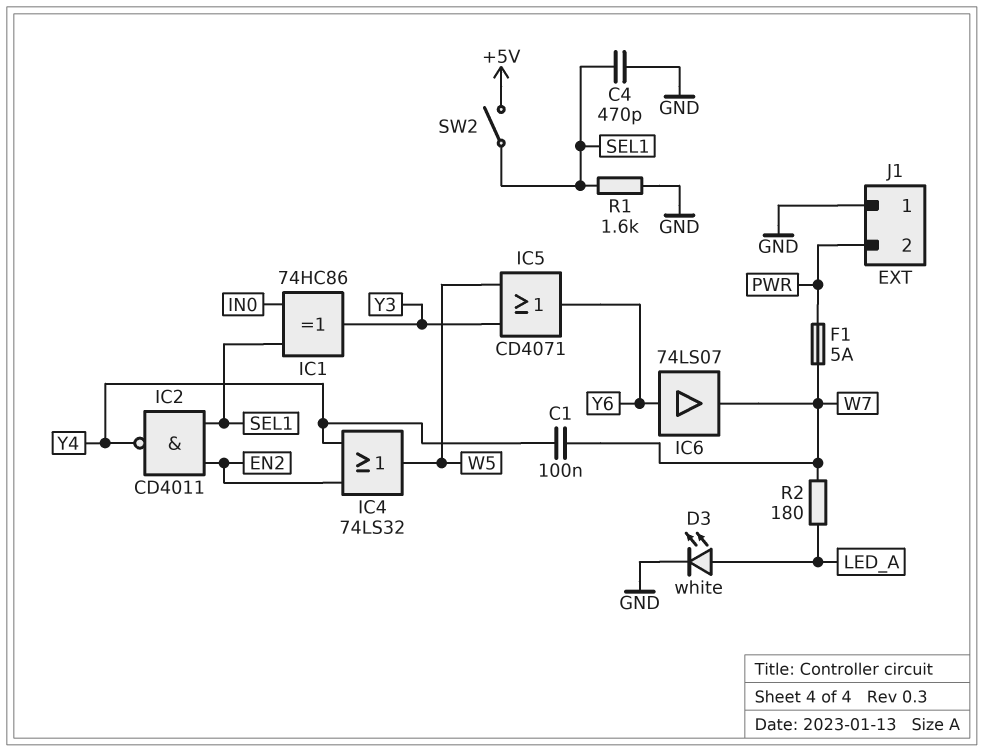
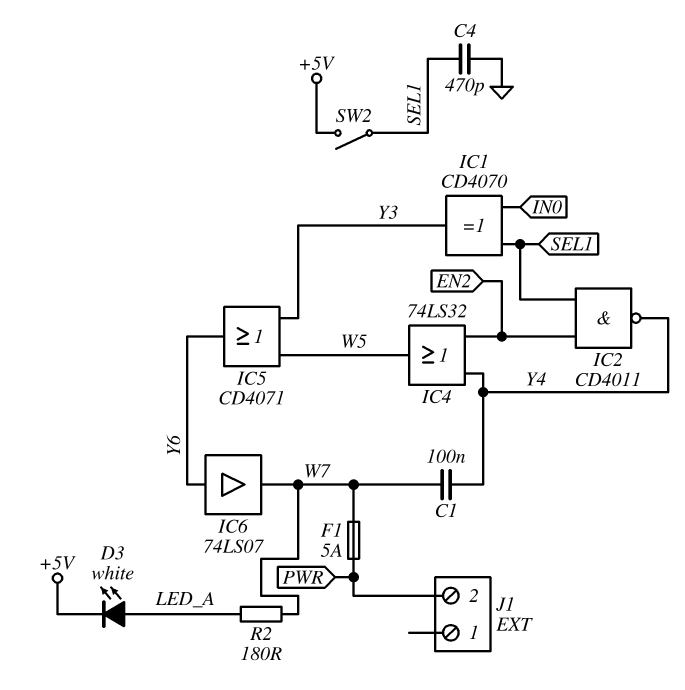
D3: LED white (A LED_A, K GND) -> LED white (A LED_A, K +5V)
IC1: XOR 74HC86 (in IN0, in SEL1, out Y3) -> XOR CD4070 (in IN0, in SEL1, out Y3)
J1 pin 1: GND -> none
R1: 1.6k (GND, SEL1) -> none

